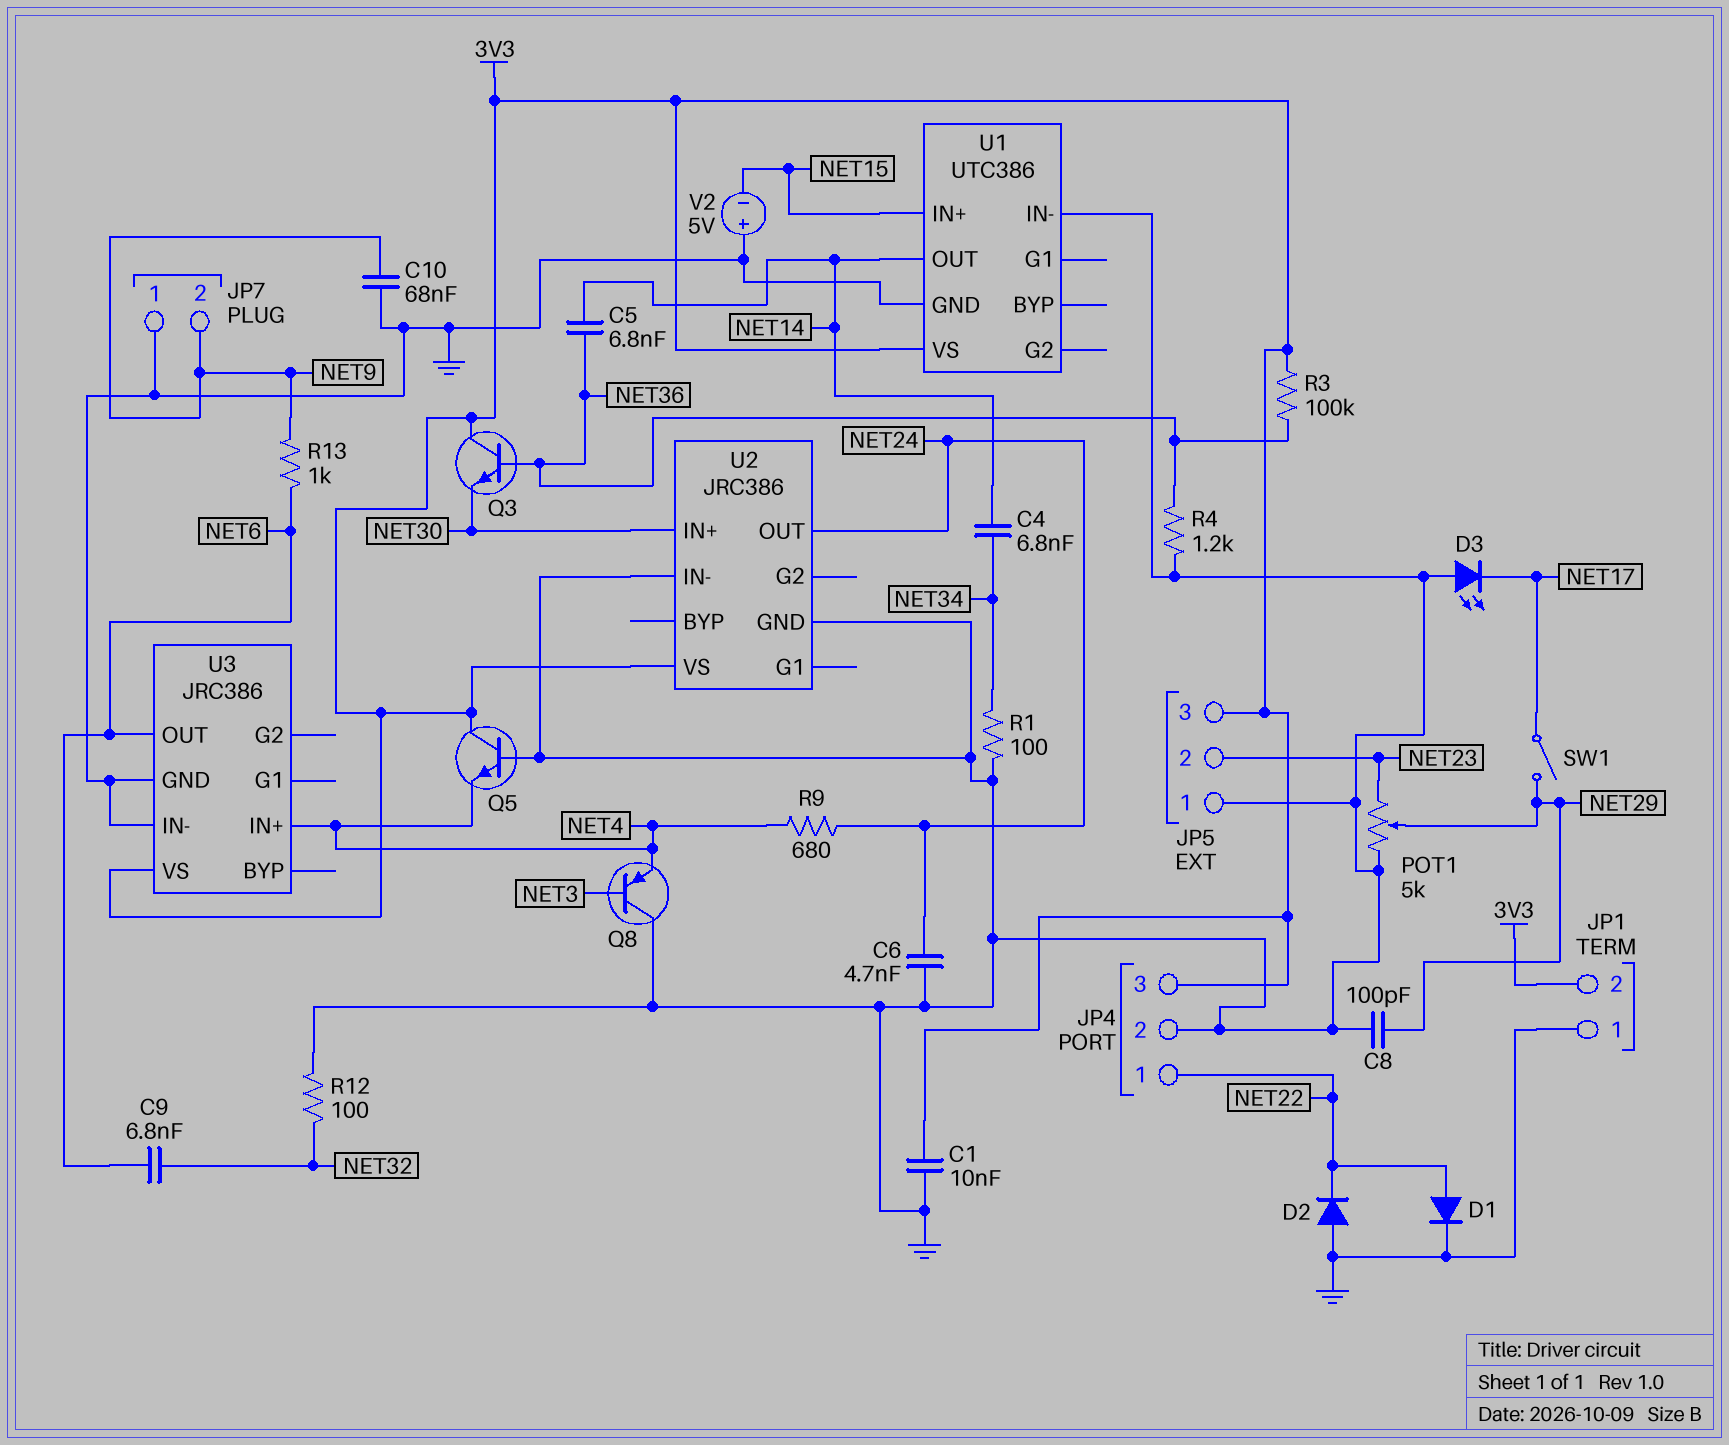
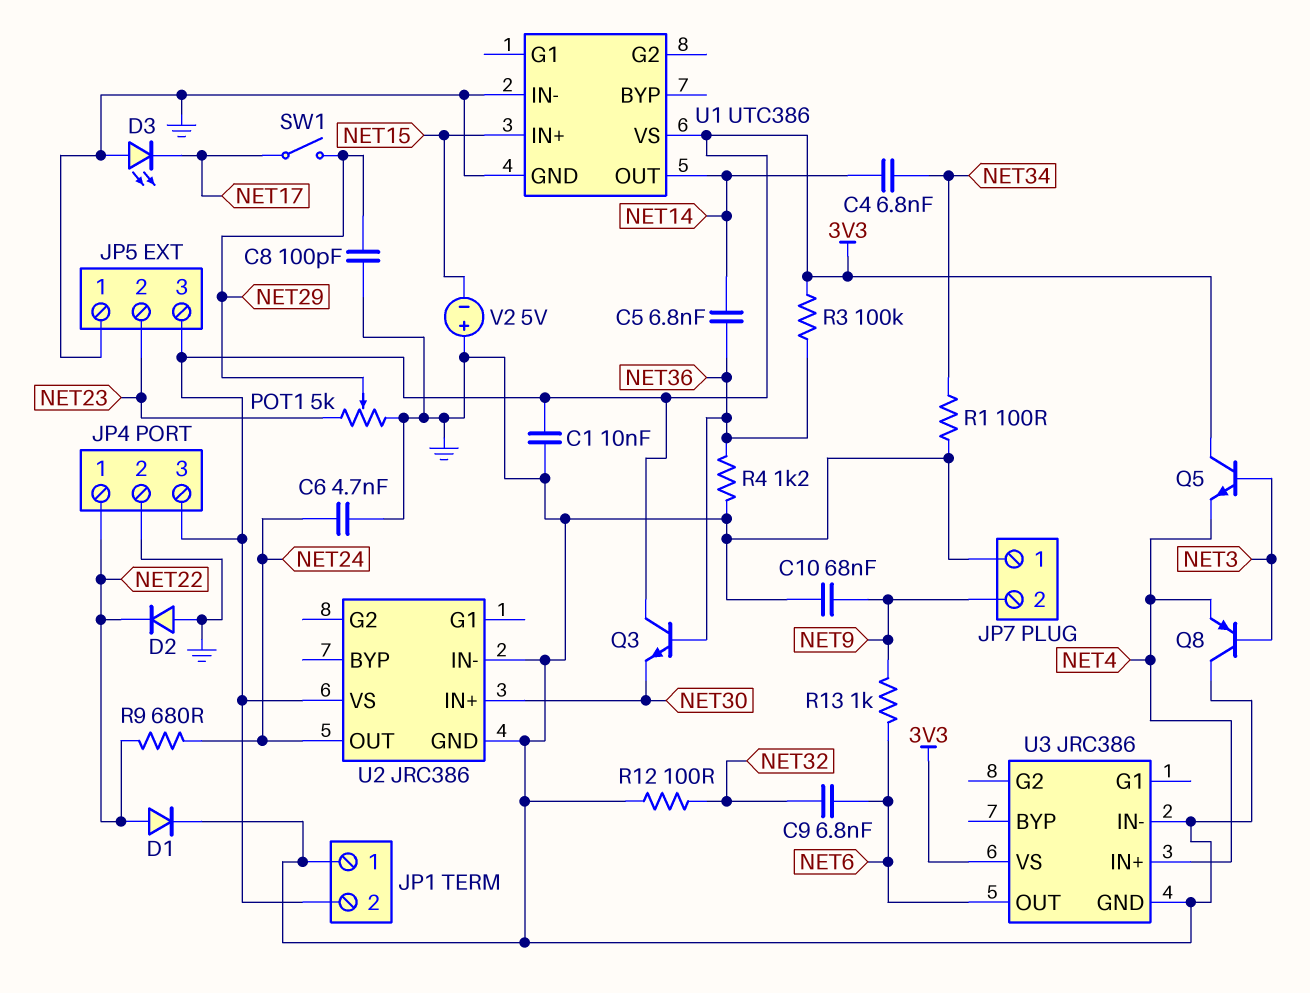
Q5: NPN (B GND, C 3V3, E NET4) -> NPN (B NET3, C 3V3, E NET4)
R9: 680 (NET4, NET24) -> 680 (NET22, NET24)

